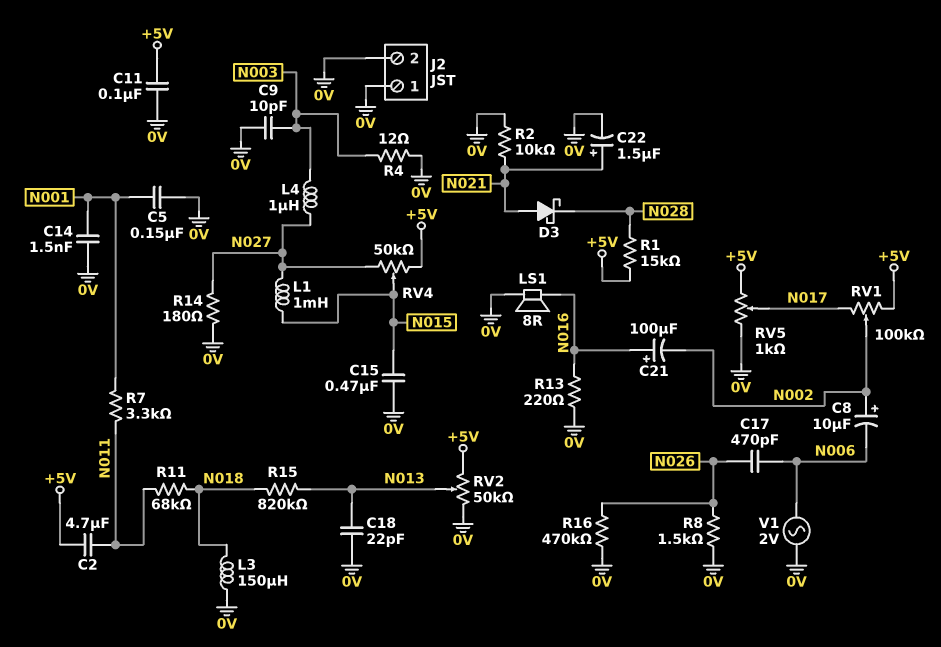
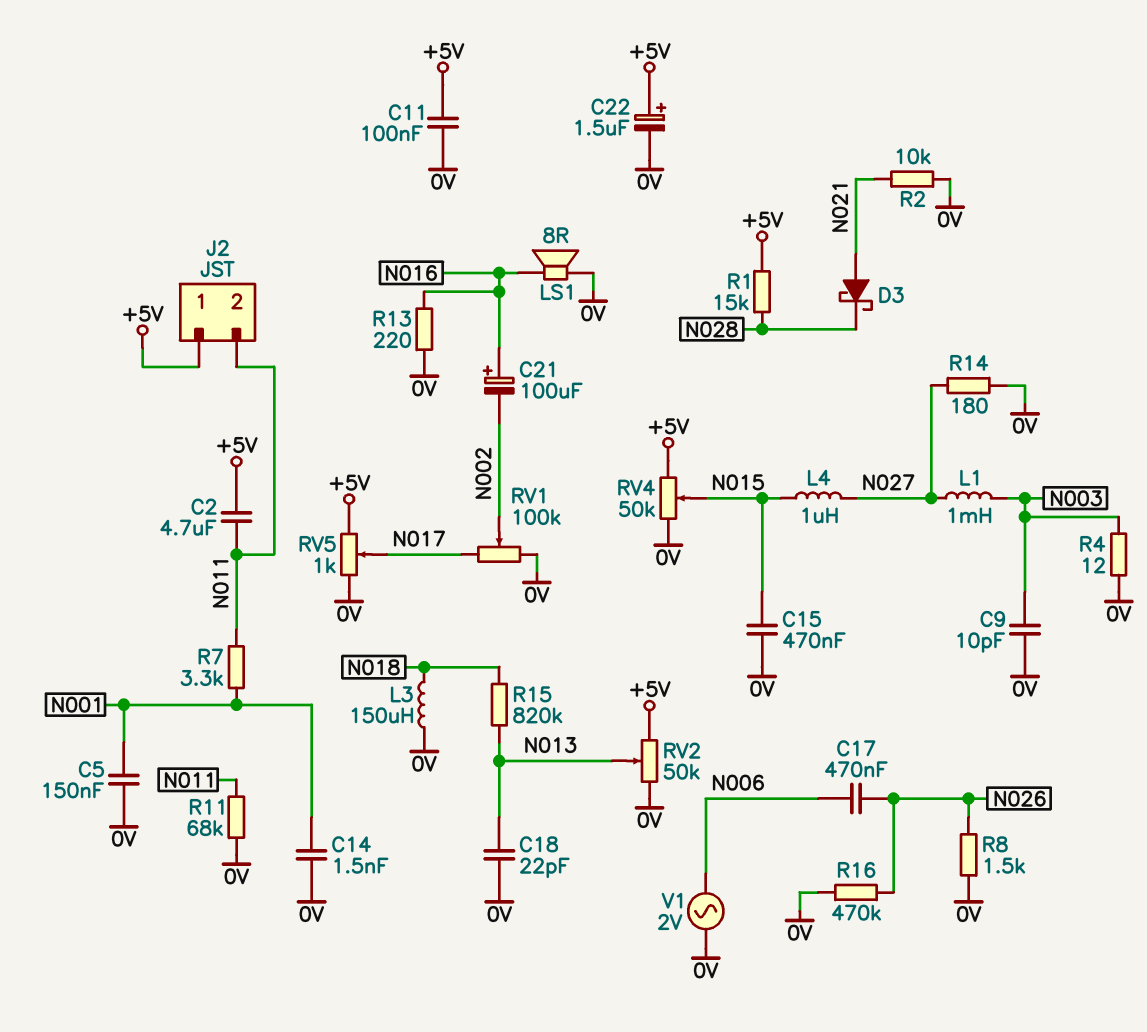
C8: 10uF (plus N002, minus N006) -> none
C17: 470pF (N006, N026) -> 470nF (N006, N026)
C22: 1.5uF (plus N021, minus 0V) -> 1.5uF (plus +5V, minus 0V)
J2 pin 1: 0V -> +5V
J2 pin 2: 0V -> N011
L1: 1mH (N015, N027) -> 1mH (N003, N027)
L4: 1uH (N003, N027) -> 1uH (N015, N027)
R11: 68k (N011, N018) -> 68k (0V, N011)
RV1: 100k (+5V, N017, wiper N002) -> 100k (0V, N017, wiper N002)
RV4: 50k (+5V, N027, wiper N015) -> 50k (+5V, 0V, wiper N015)

